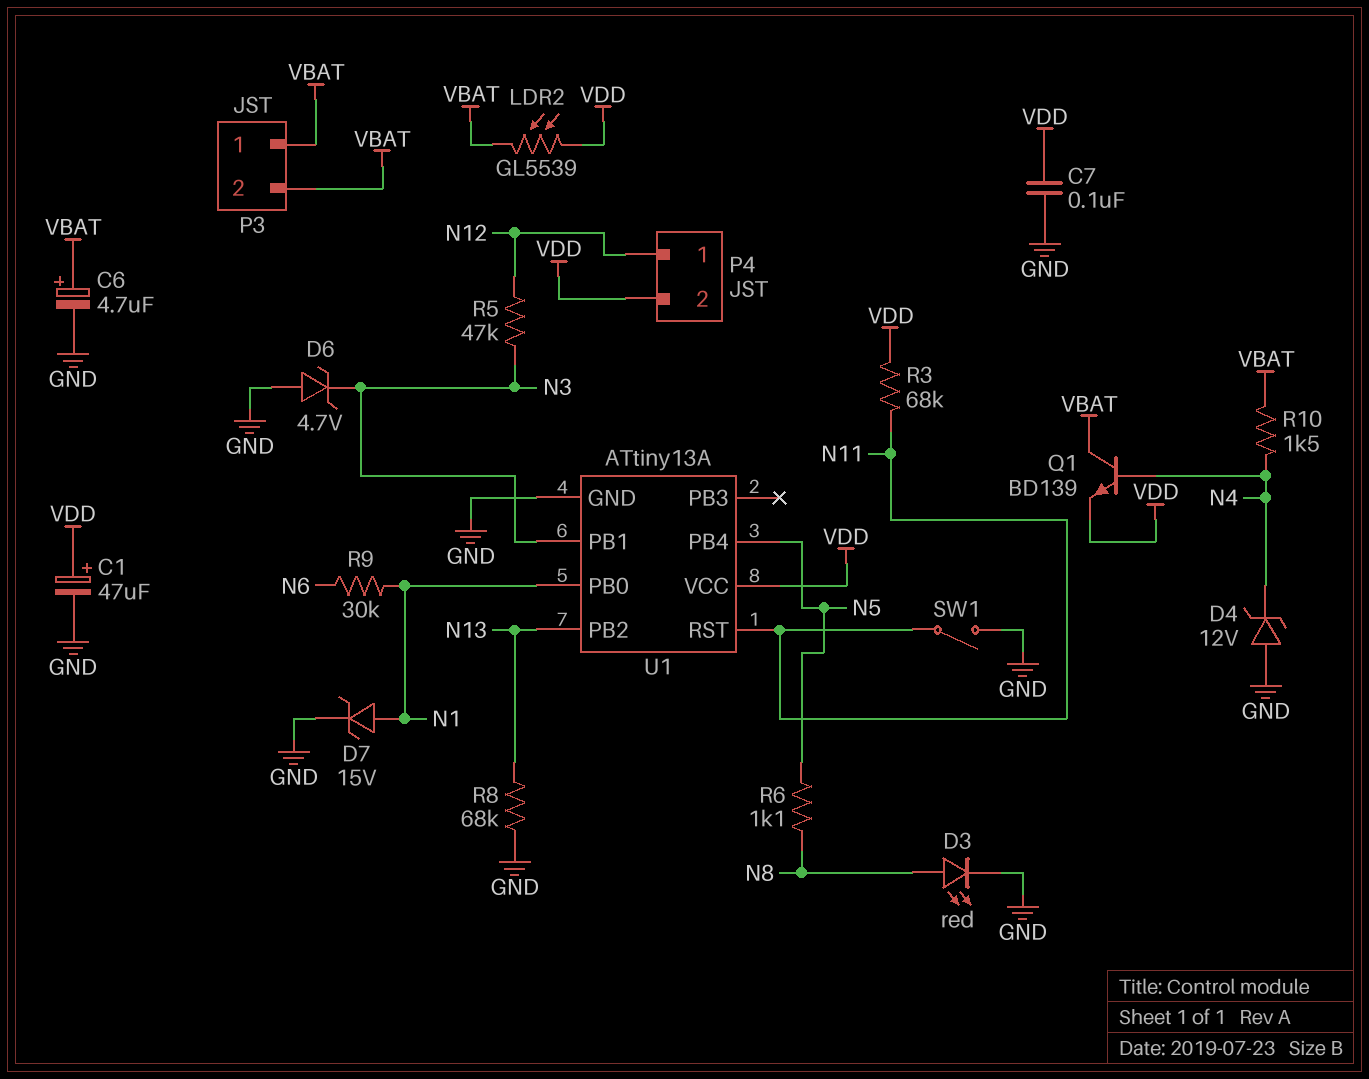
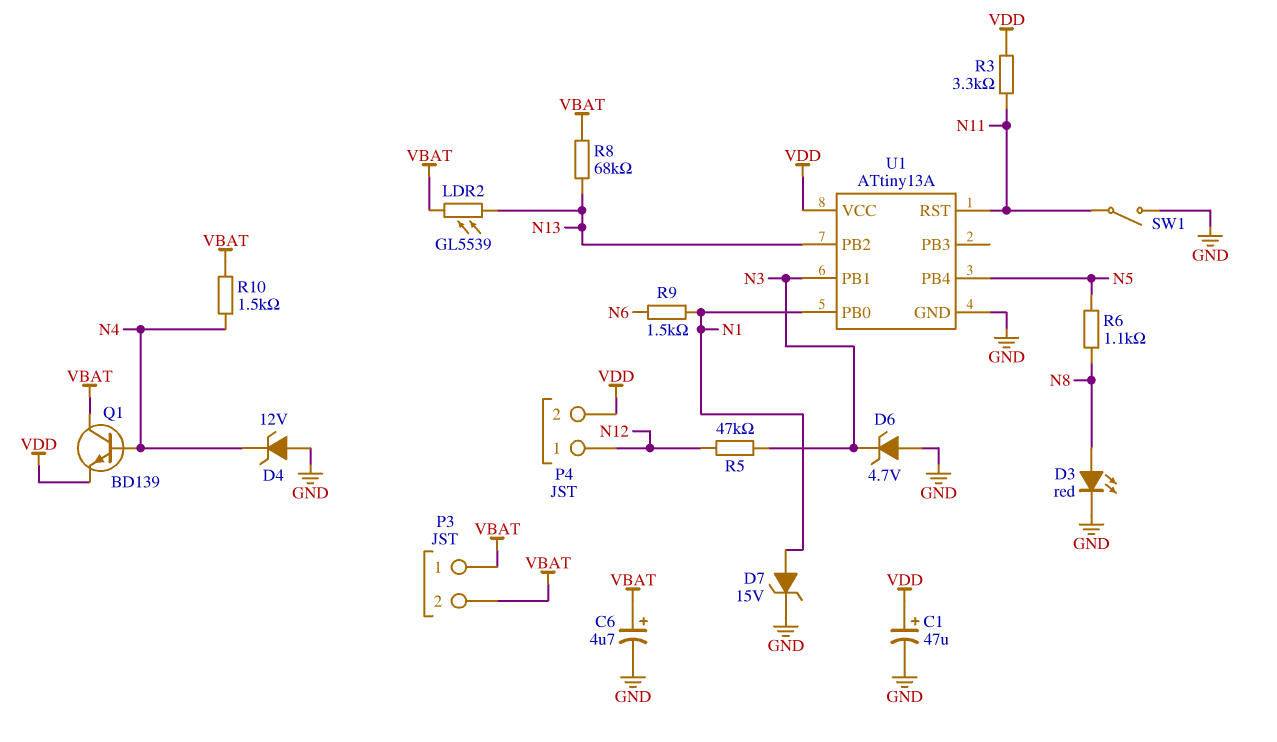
C7: 100nF (GND, VDD) -> none
LDR2: GL5539 (VBAT, VDD) -> GL5539 (N13, VBAT)
R3: 68k (N11, VDD) -> 3.3k (N11, VDD)
R8: 68k (GND, N13) -> 68k (N13, VBAT)
R9: 30k (N1, N6) -> 1.5k (N1, N6)

